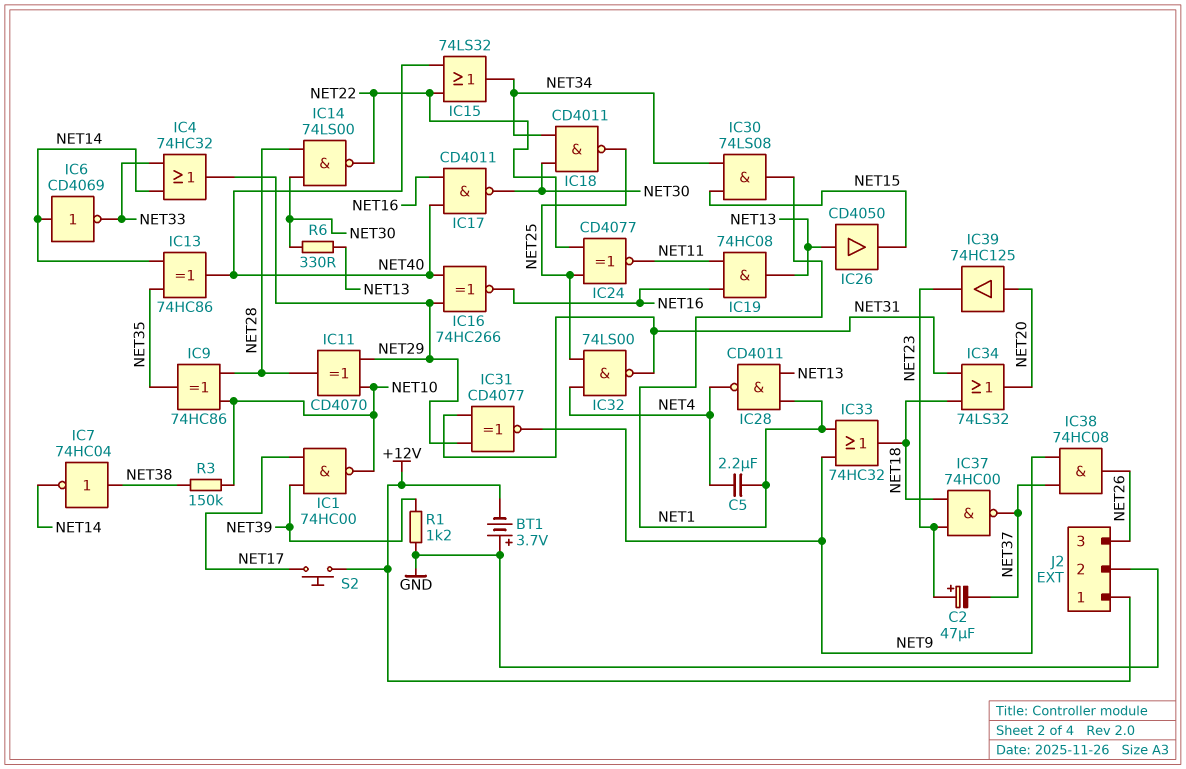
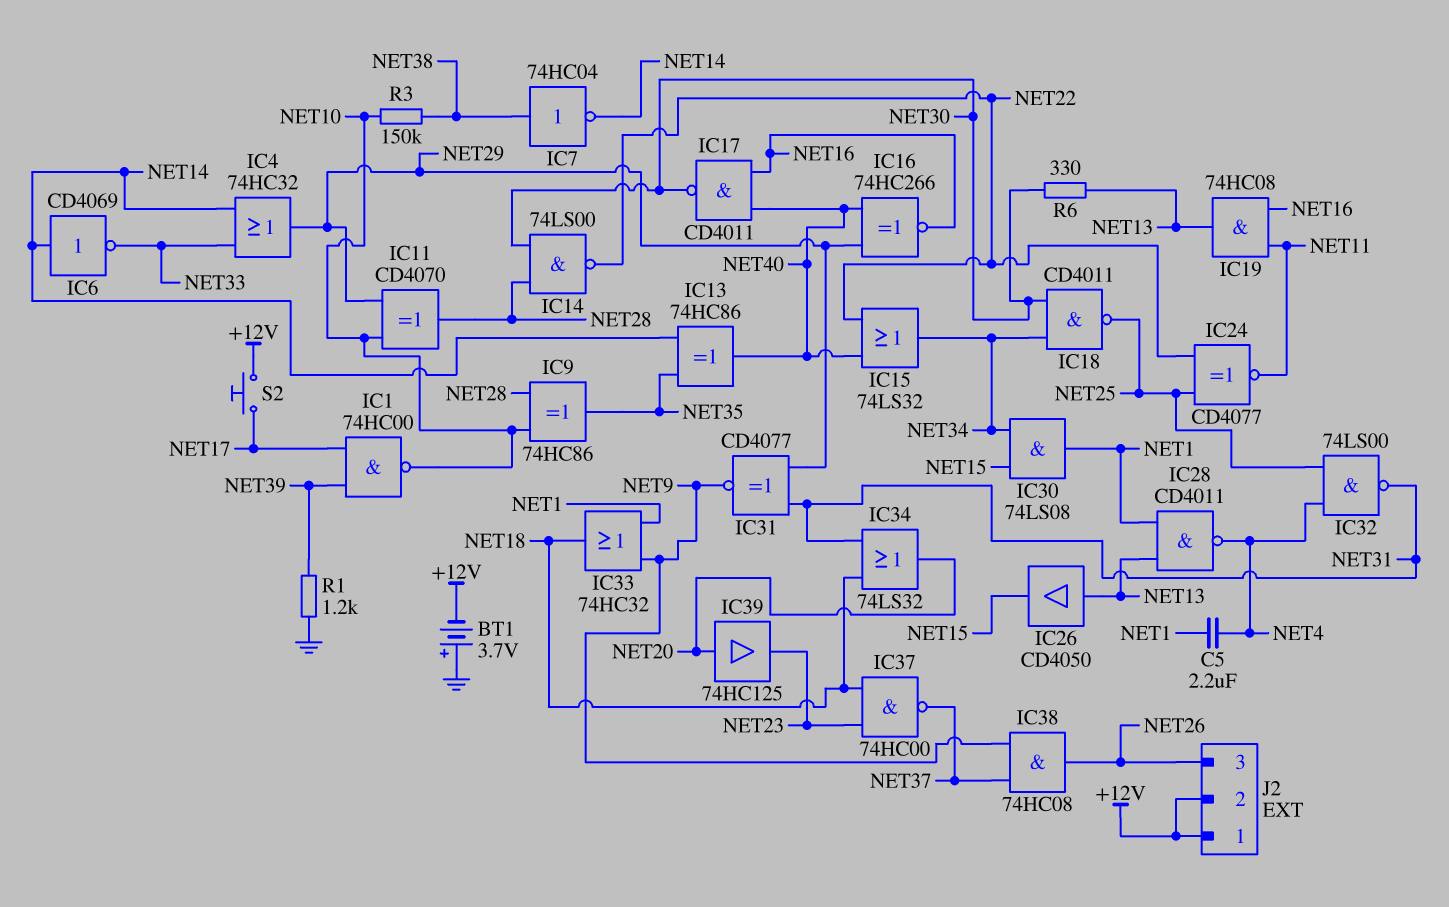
C2: 47uF (plus NET23, minus NET37) -> none
J2 pin 2: GND -> +12V

